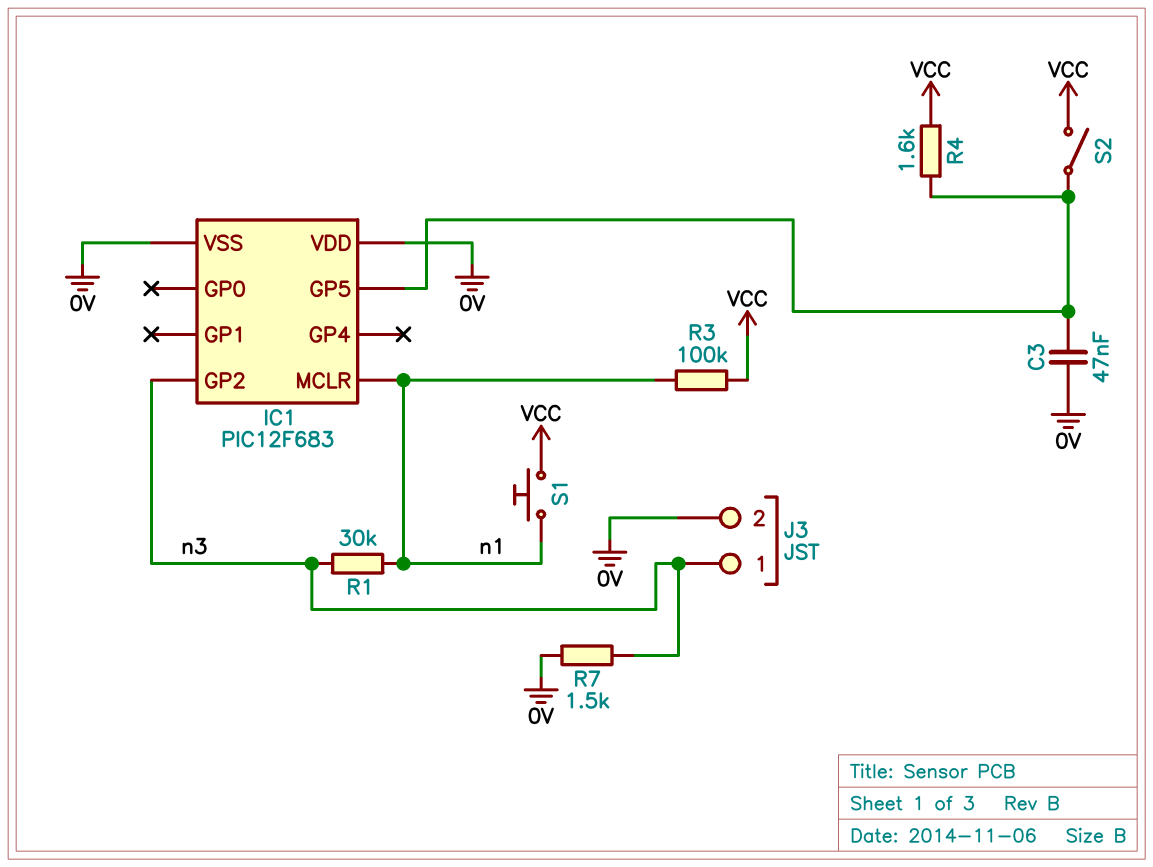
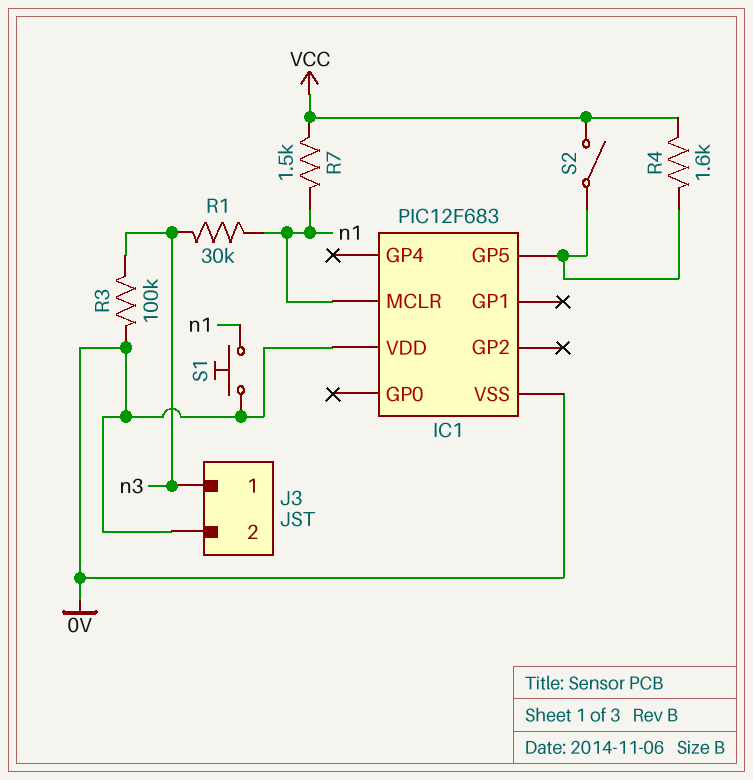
C3: 47nF (0V, IC1/GP5) -> none
IC1 pin GP2: n3 -> none
R3: 100k (VCC, n1) -> 100k (0V, n3)
R7: 1.5k (0V, n3) -> 1.5k (VCC, n1)
S1: button (VCC, n1) -> button (0V, n1)

